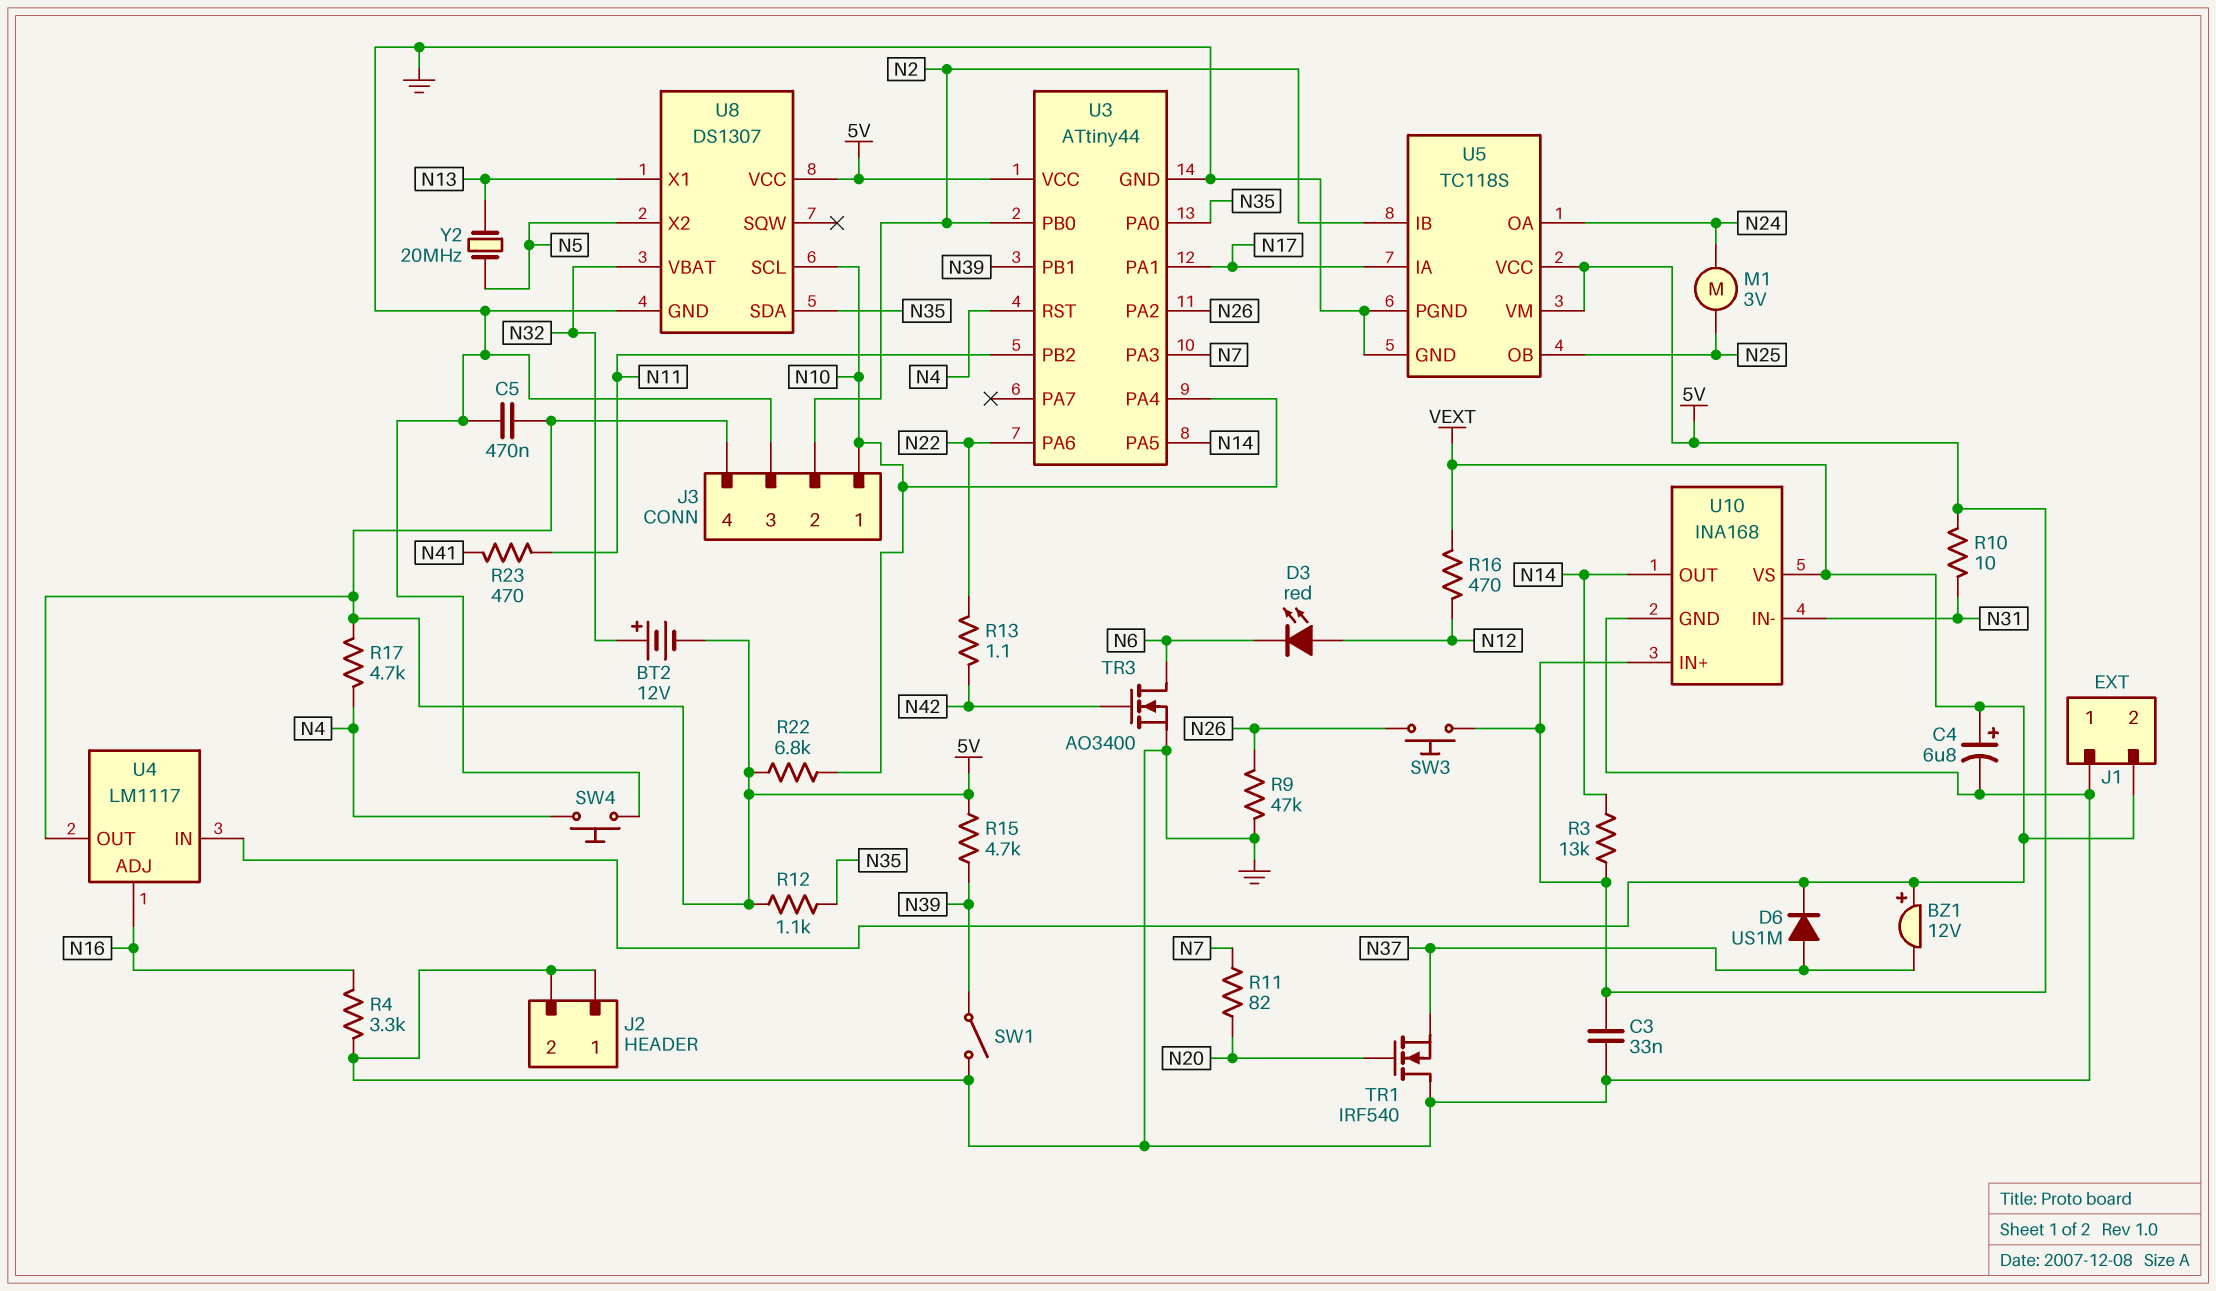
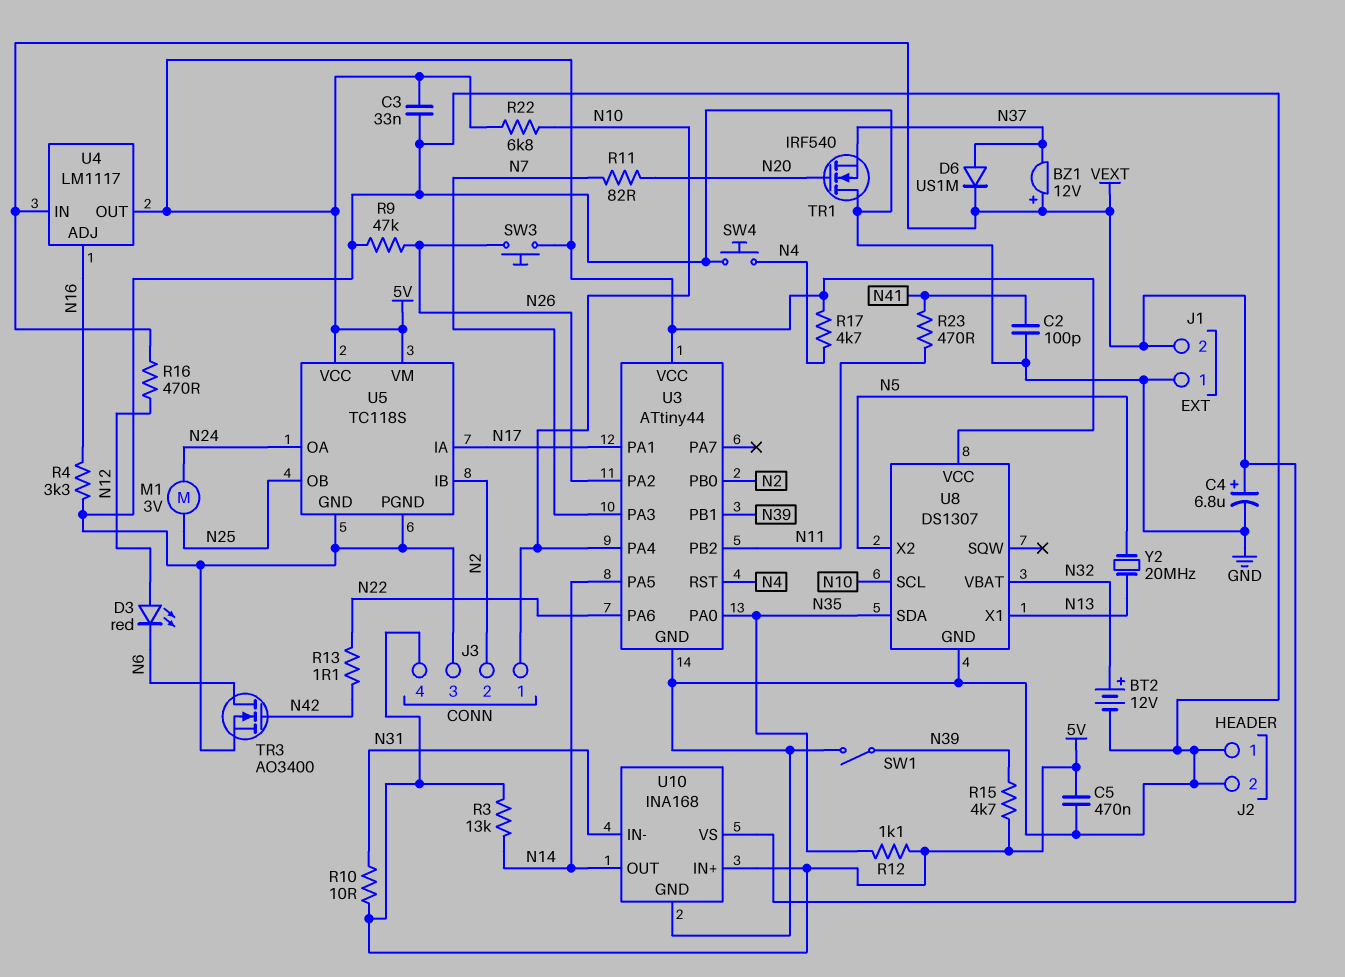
BT2: 12V (plus N32, minus 5V) -> 12V (plus N32, minus GND)
C2: none -> 100pF (GND, N41)

